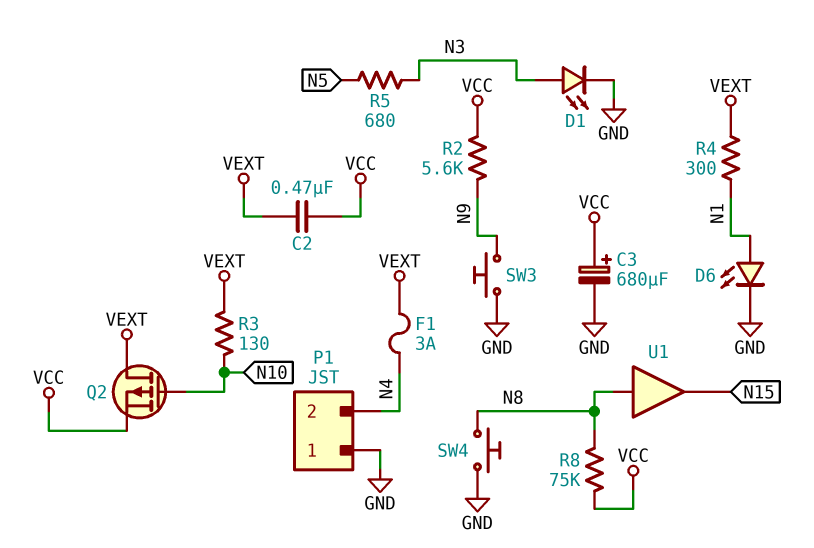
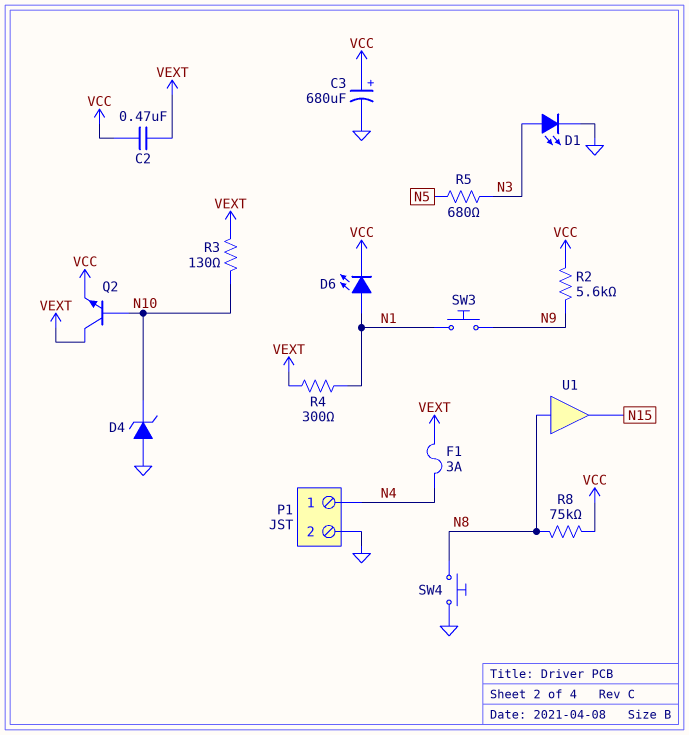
D4: none -> zener (A GND, K N10)
D6: LED (A N1, K GND) -> LED (A N1, K VCC)
P1 pin 1: GND -> N4
P1 pin 2: N4 -> GND
Q2: PMOS (G N10, D VEXT, S VCC) -> NPN (B N10, C VEXT, E VCC)
SW3: button (GND, N9) -> button (N1, N9)

